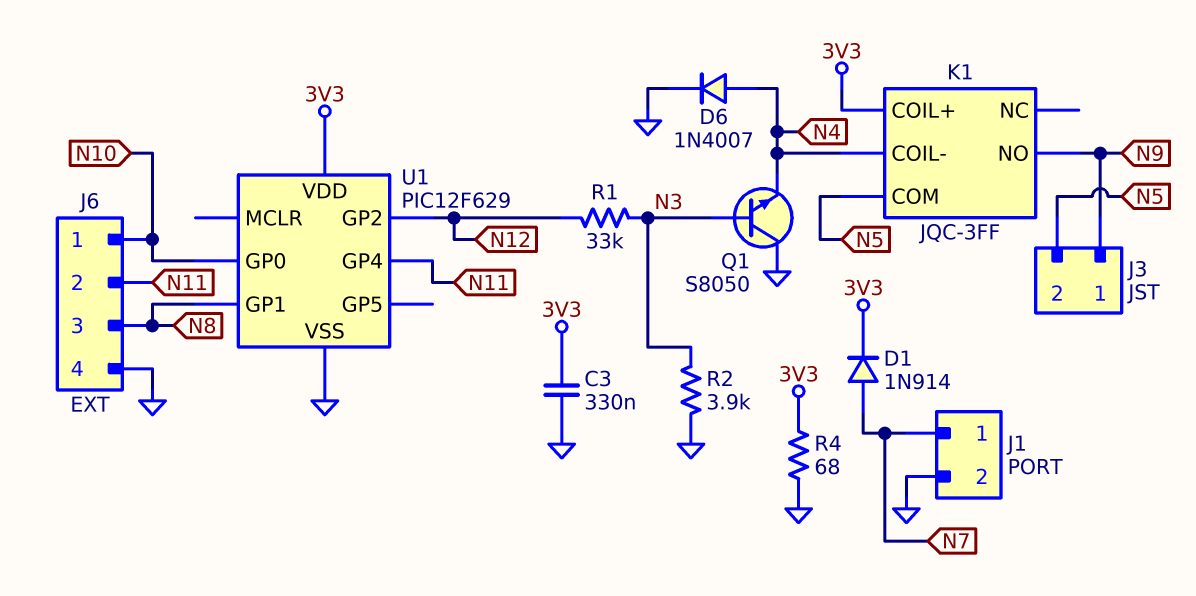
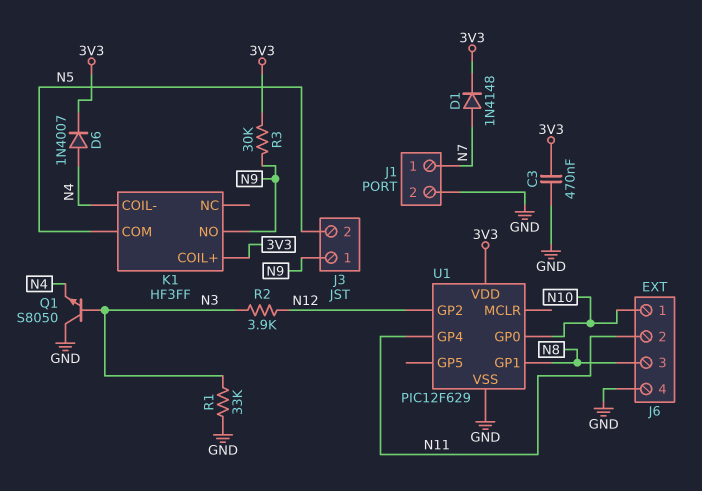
C3: 330nF (3V3, GND) -> 470nF (3V3, GND)
D1: diode 1N914 (A N7, K 3V3) -> diode 1N4148 (A N7, K 3V3)
D6: diode 1N4007 (A N4, K GND) -> diode 1N4007 (A N4, K 3V3)
K1: JQC-3FF -> HF3FF
R1: 33k (N3, N12) -> 33k (GND, N3)
R2: 3.9k (GND, N3) -> 3.9k (N3, N12)
R3: none -> 30k (3V3, N9)
R4: 68 (3V3, GND) -> none

